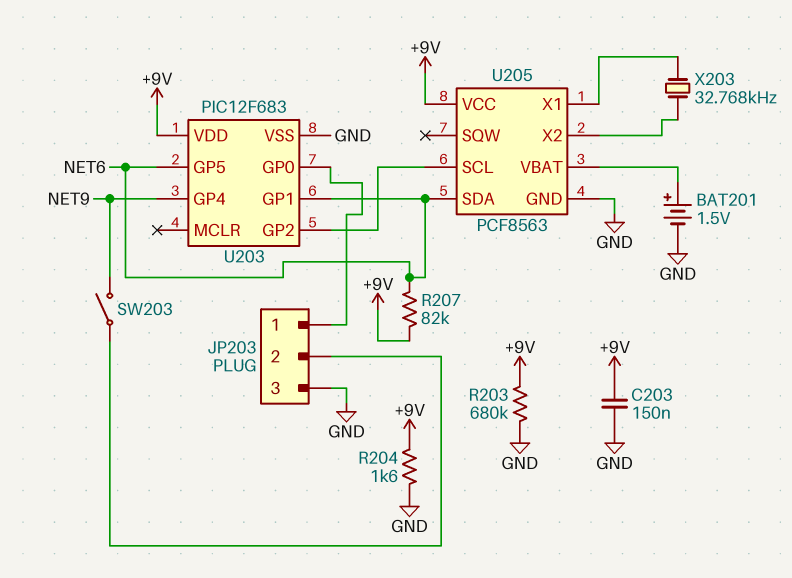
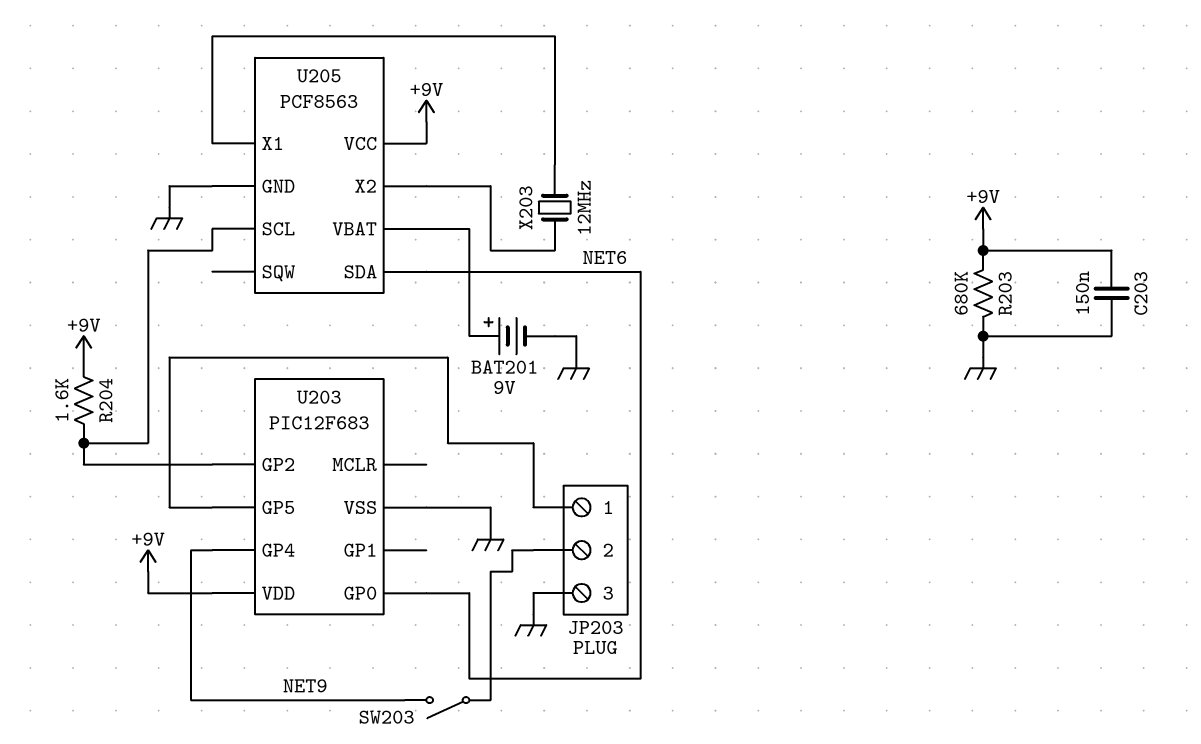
BAT201: 1.5V (plus U205/VBAT, minus GND) -> 9V (plus U205/VBAT, minus GND)
R204: 1.6k (+9V, GND) -> 1.6k (+9V, U203/GP2)
R207: 82k (+9V, NET6) -> none
U203 pin GP0: JP203/1 -> NET6
U203 pin GP1: NET6 -> none
U203 pin GP5: NET6 -> JP203/1
X203: 32.768kHz (U205/X1, U205/X2) -> 12MHz (U205/X1, U205/X2)

